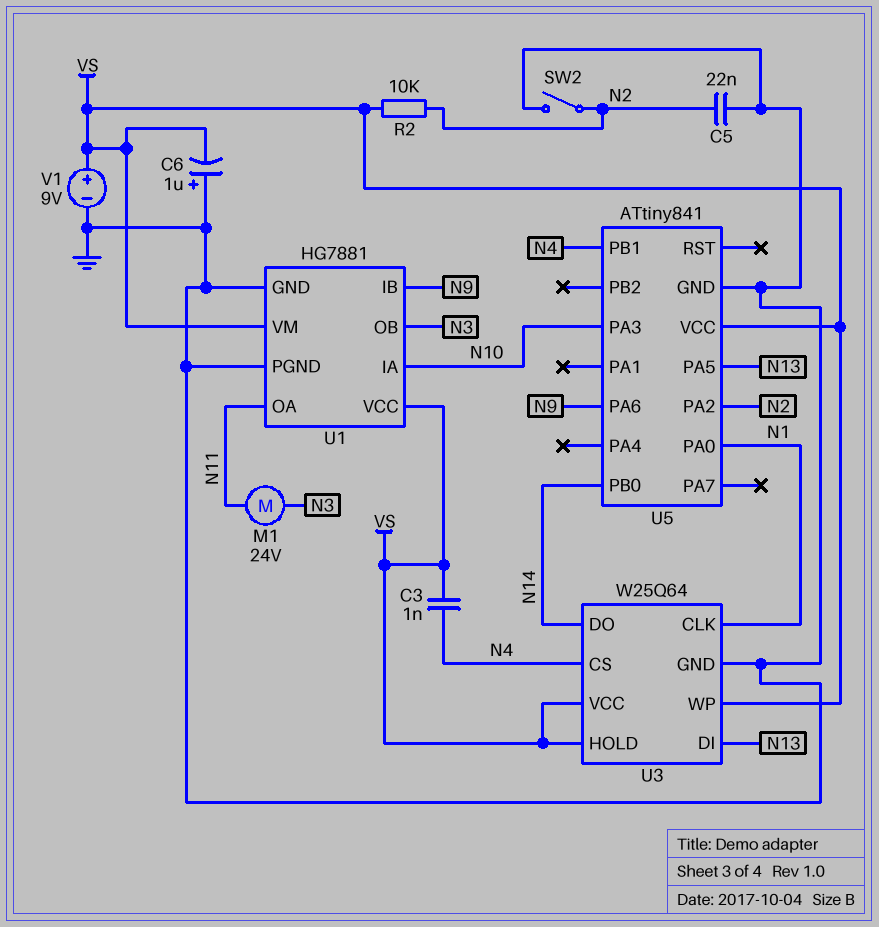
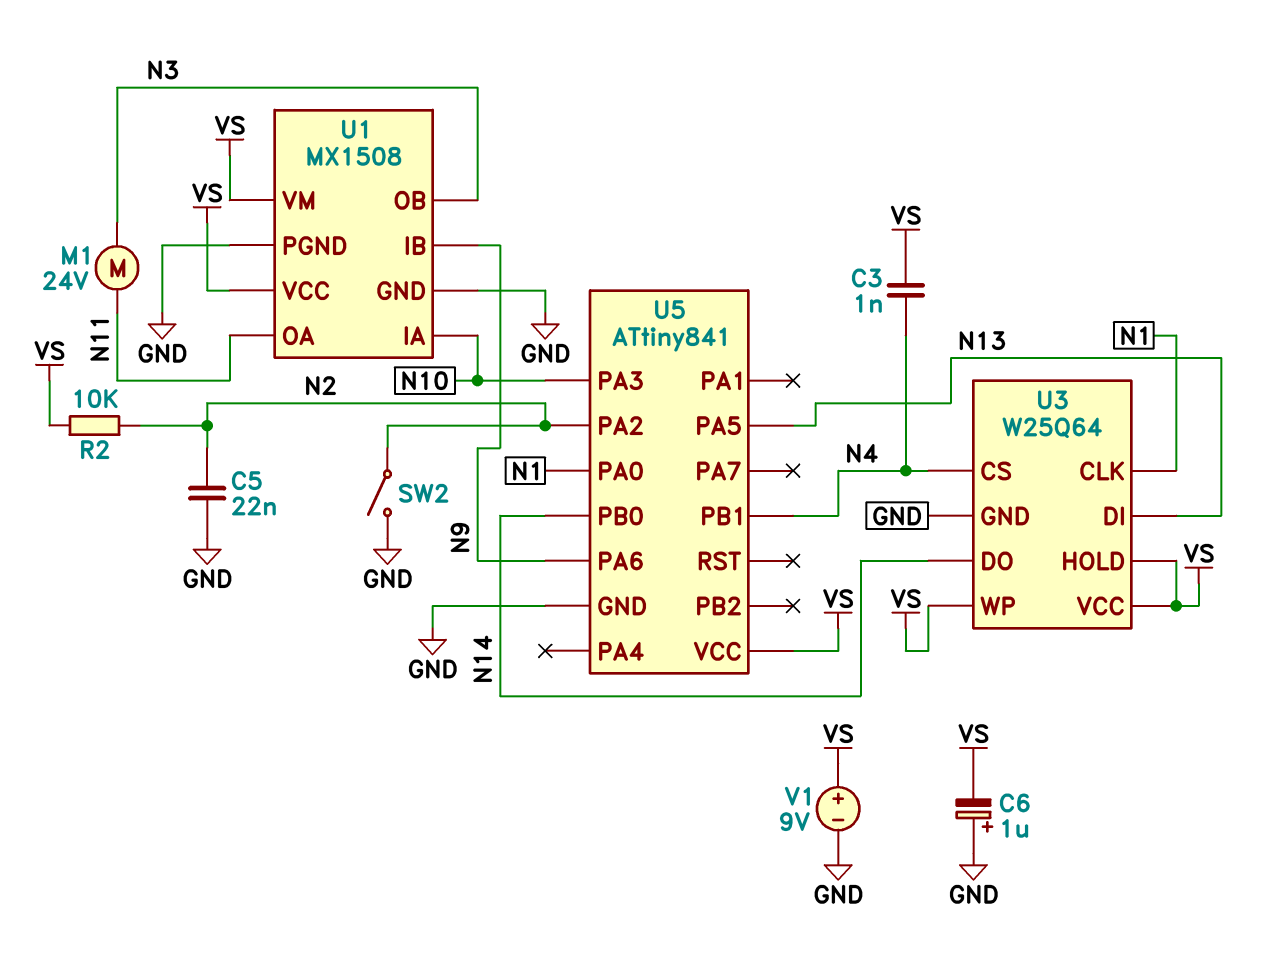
U1: HG7881 -> MX1508

